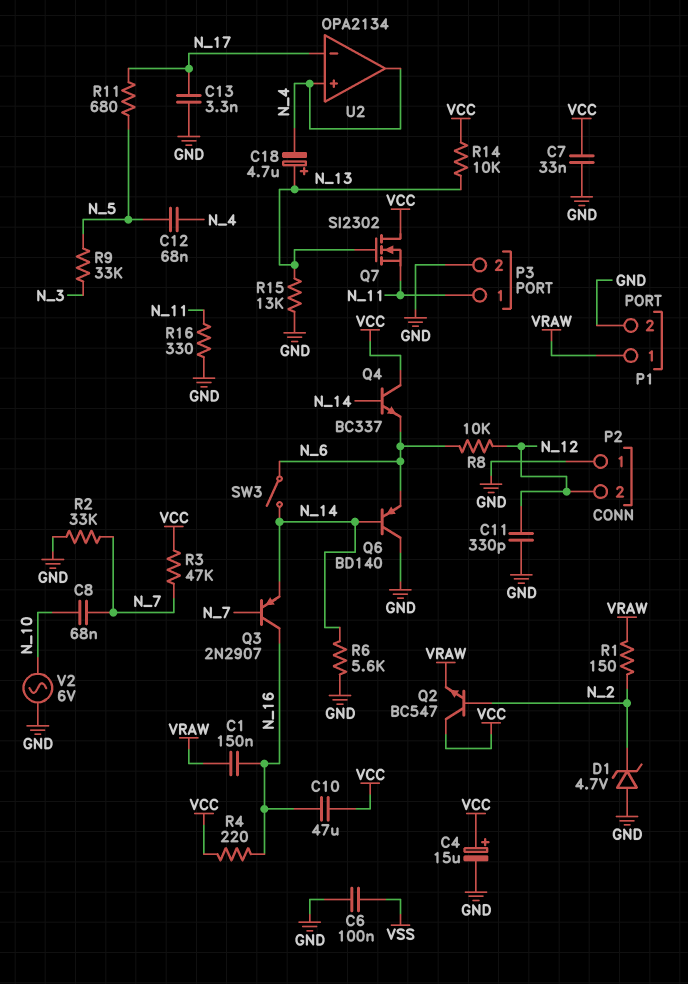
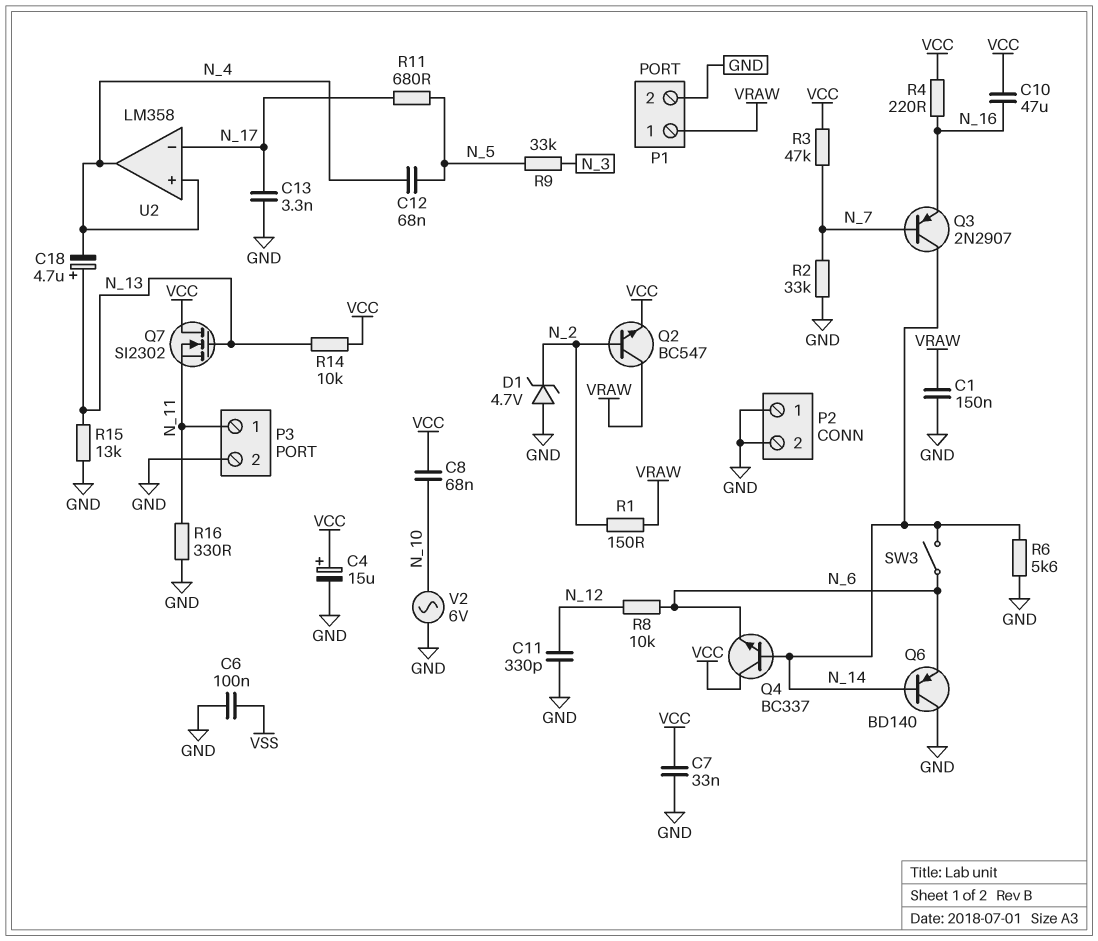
C1: 150nF (N_16, VRAW) -> 150nF (GND, VRAW)
C8: 68nF (N_7, N_10) -> 68nF (N_10, VCC)
P2 pin 2: N_12 -> GND
Q2: NPN BC547 (B N_2, C VCC, E VRAW) -> NPN BC547 (B N_2, C VRAW, E VCC)
Q3: PNP 2N2907 (B N_7, C N_16, E N_14) -> PNP 2N2907 (B N_7, C N_14, E N_16)
U2: OPA2134 -> LM358

